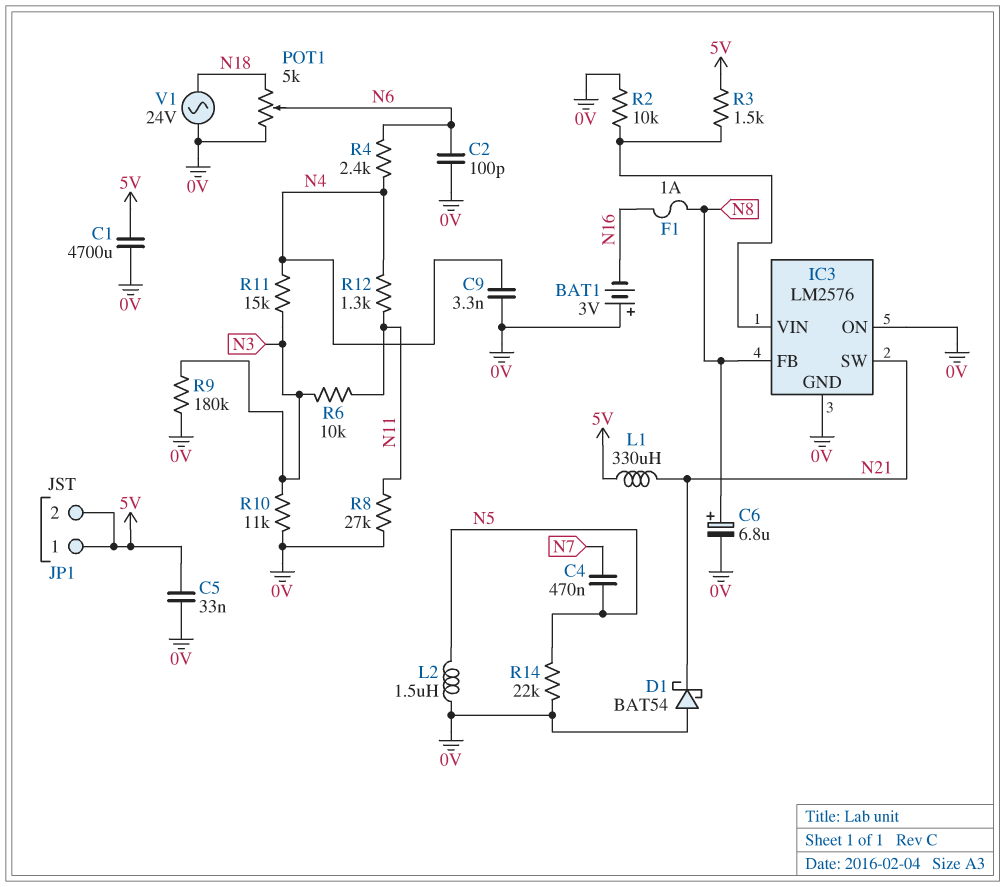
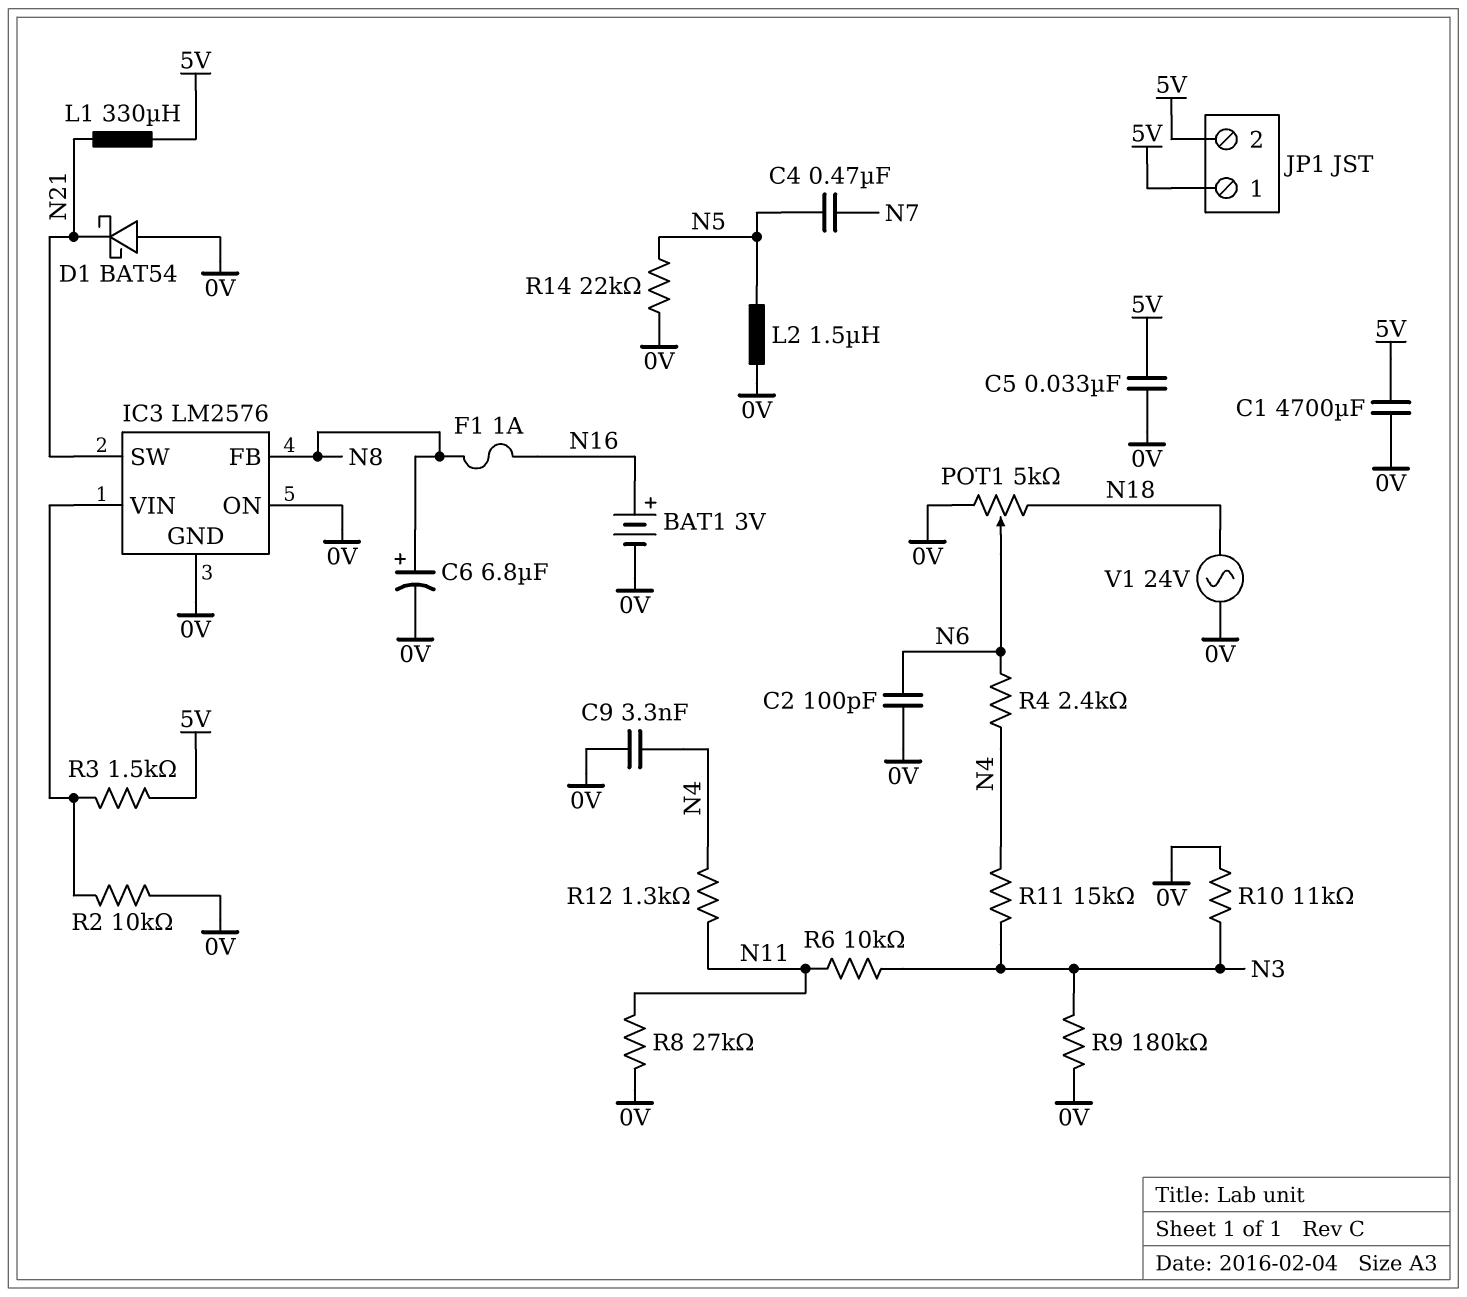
BAT1: 3V (plus 0V, minus N16) -> 3V (plus N16, minus 0V)

